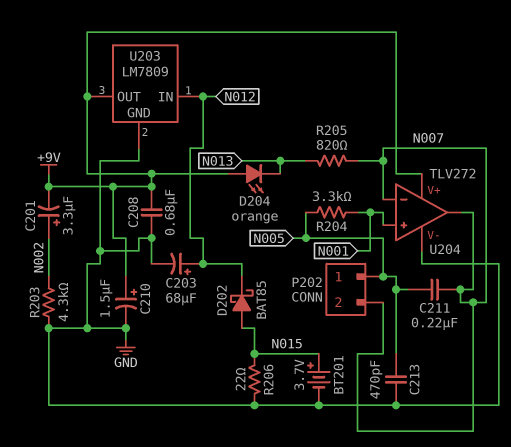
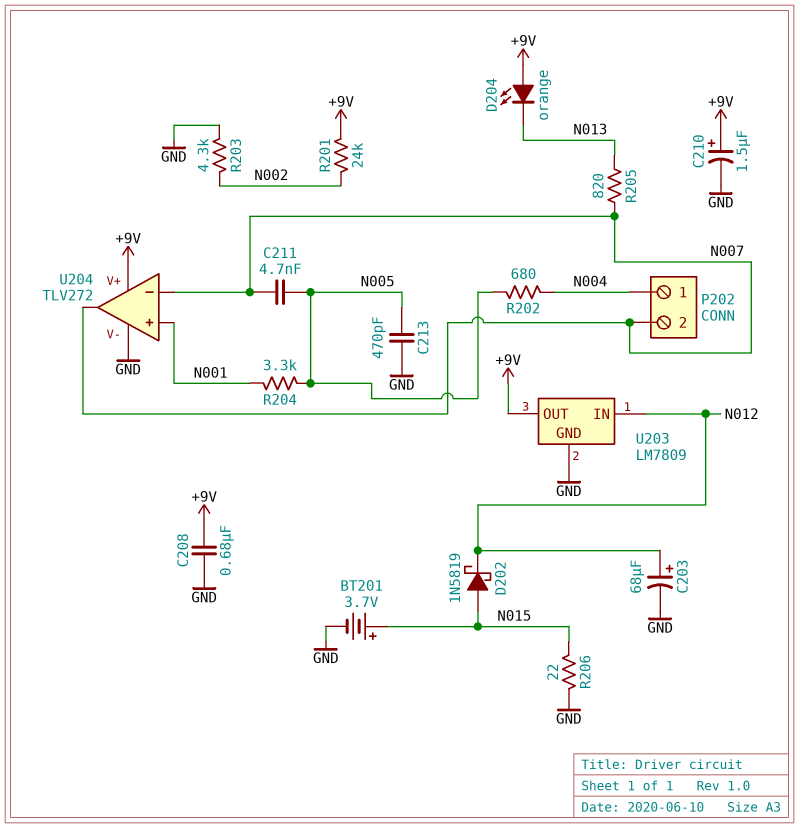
C201: 3.3uF (plus N002, minus +9V) -> none
C211: 220nF (N005, N007) -> 4.7nF (N005, N007)
D202: schottky BAT85 (A N015, K N012) -> schottky 1N5819 (A N015, K N012)
P202 pin 1: N005 -> N004
R201: none -> 24k (+9V, N002)
R202: none -> 680 (N004, N005)

